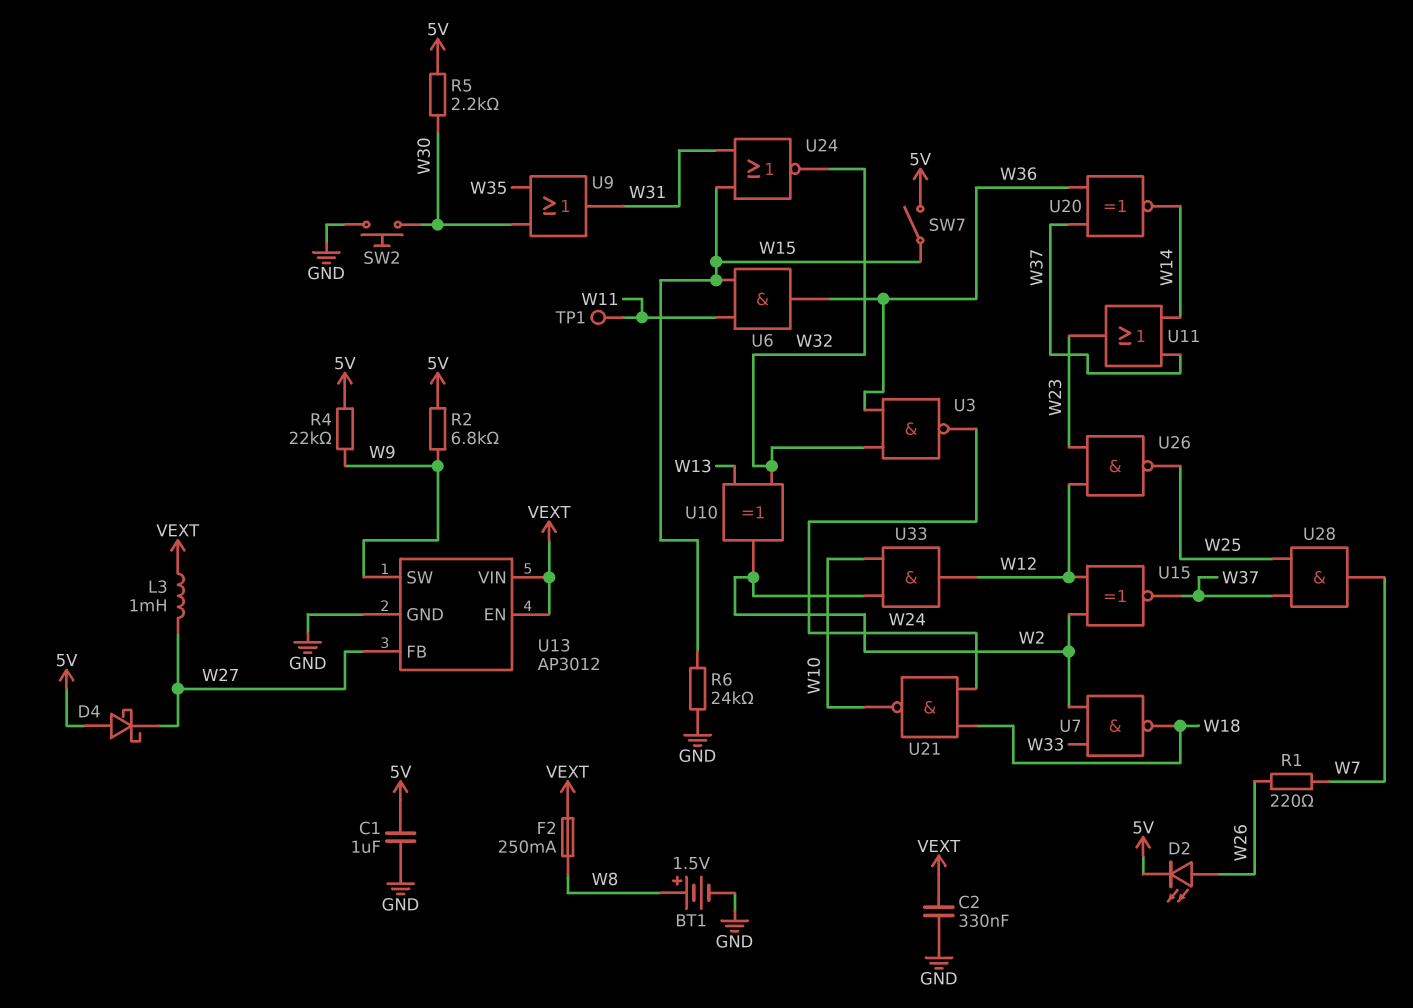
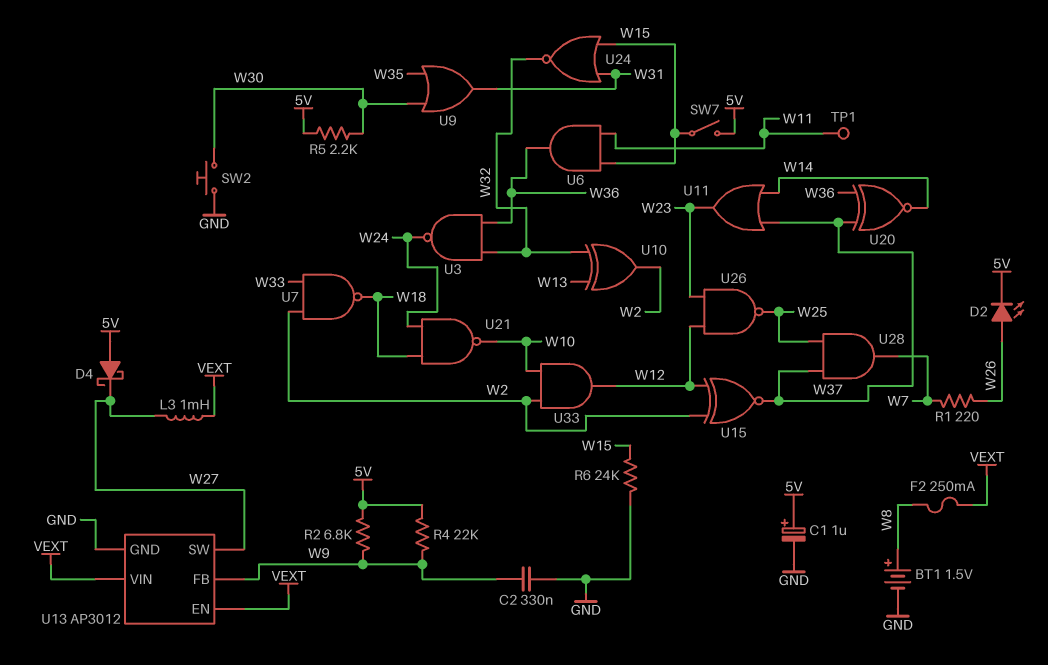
C1: 1uF (5V, GND) -> 1uF (plus 5V, minus GND)
C2: 330nF (GND, VEXT) -> 330nF (GND, W9)
U13 pin FB: W27 -> W9
U13 pin SW: W9 -> W27

